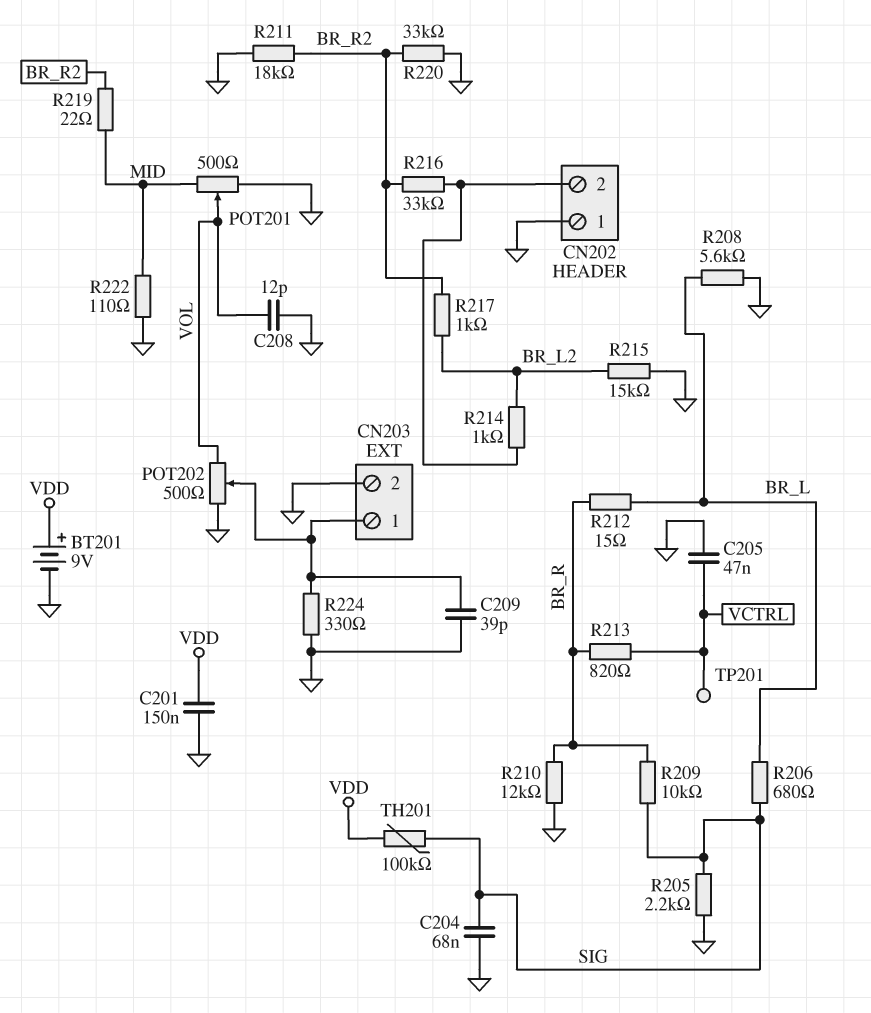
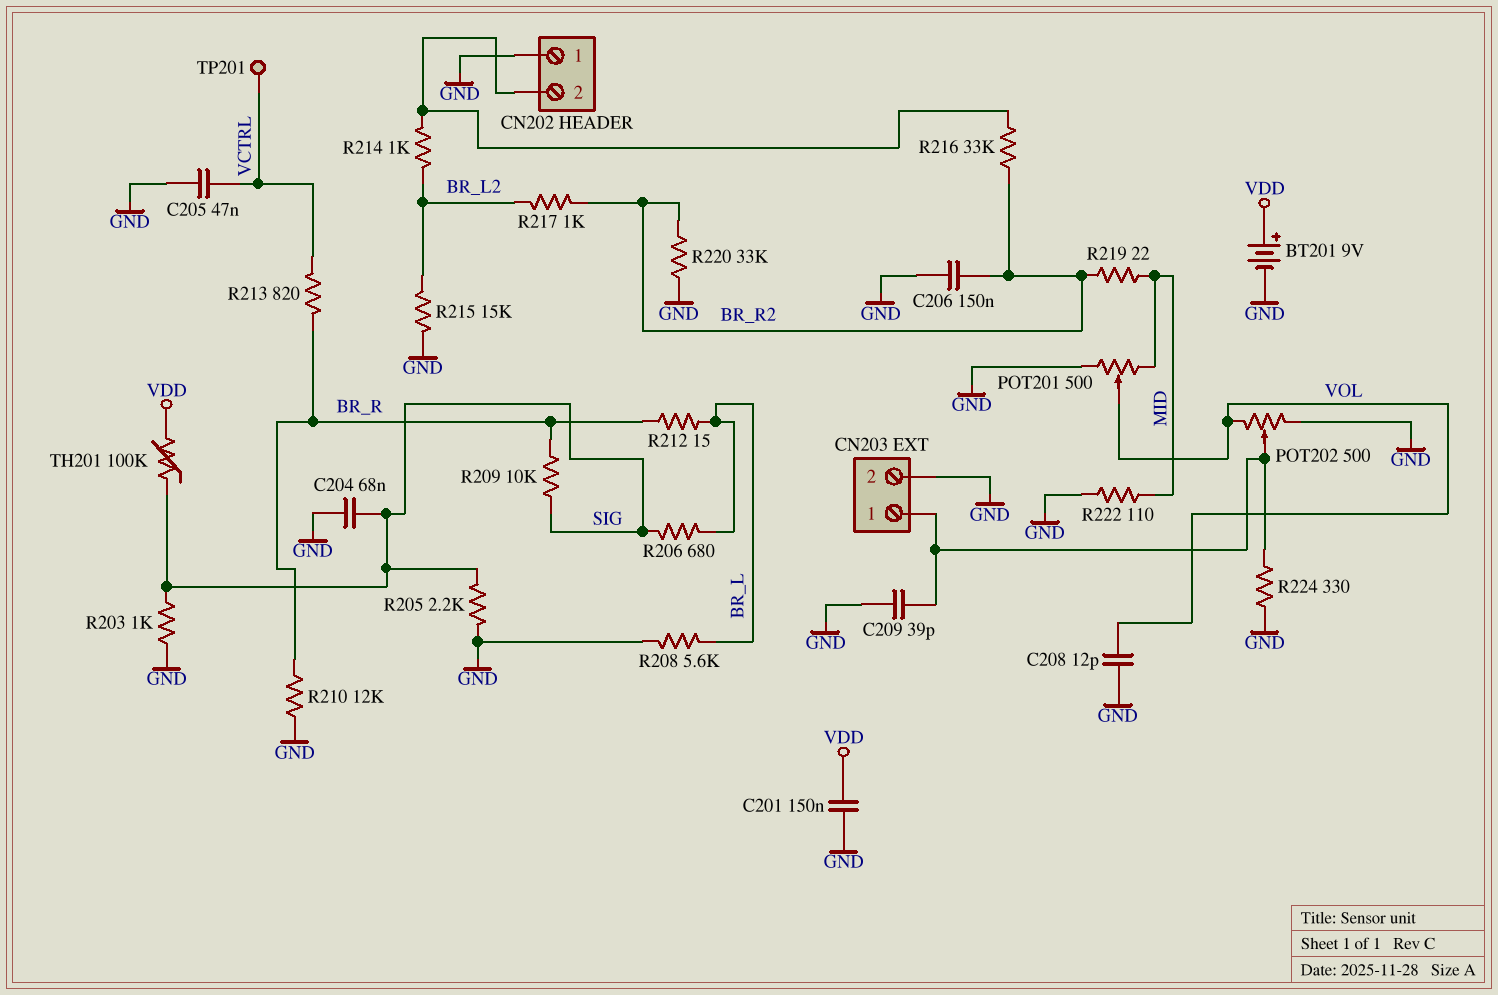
C206: none -> 150nF (BR_R2, GND)
R203: none -> 1k (GND, SIG)
R211: 18k (BR_R2, GND) -> none

